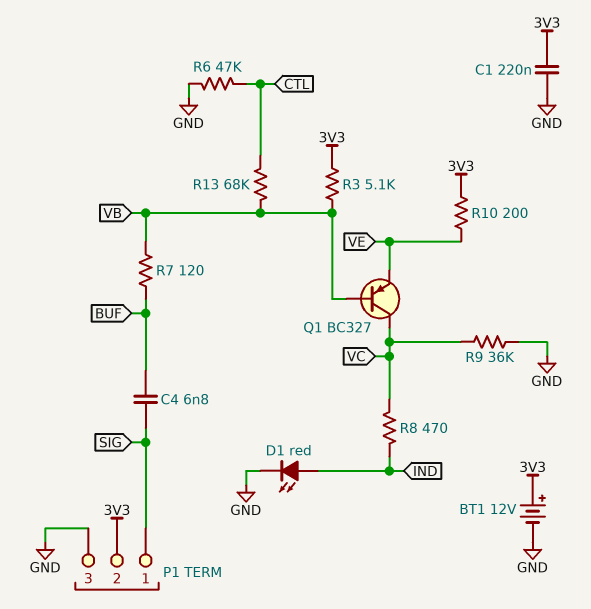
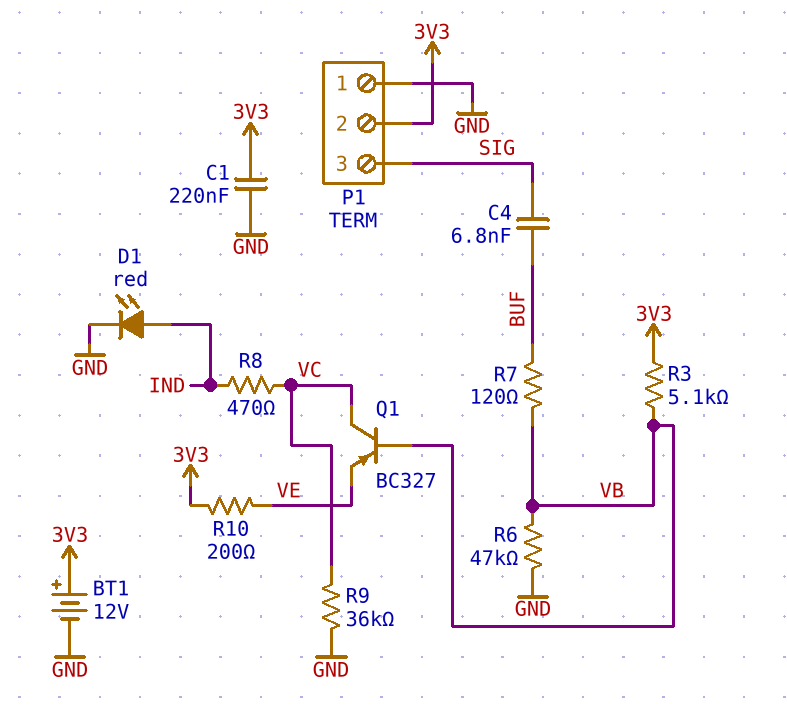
P1 pin 1: SIG -> GND
P1 pin 3: GND -> SIG
R6: 47k (CTL, GND) -> 47k (GND, VB)
R13: 68k (CTL, VB) -> none

